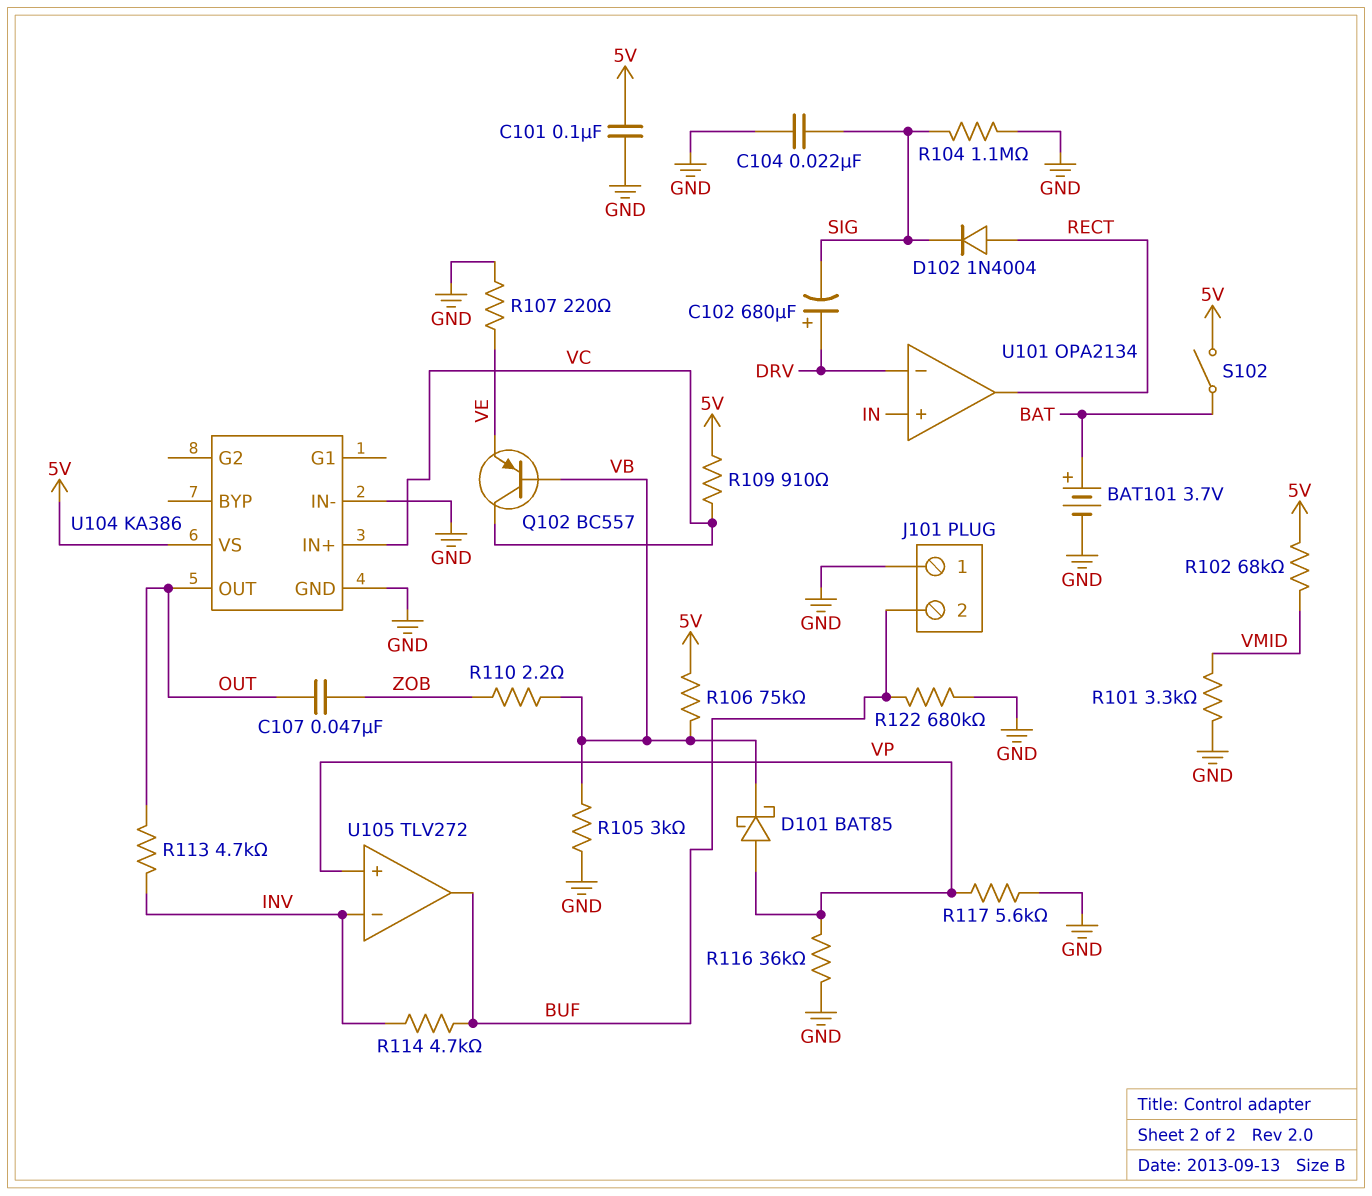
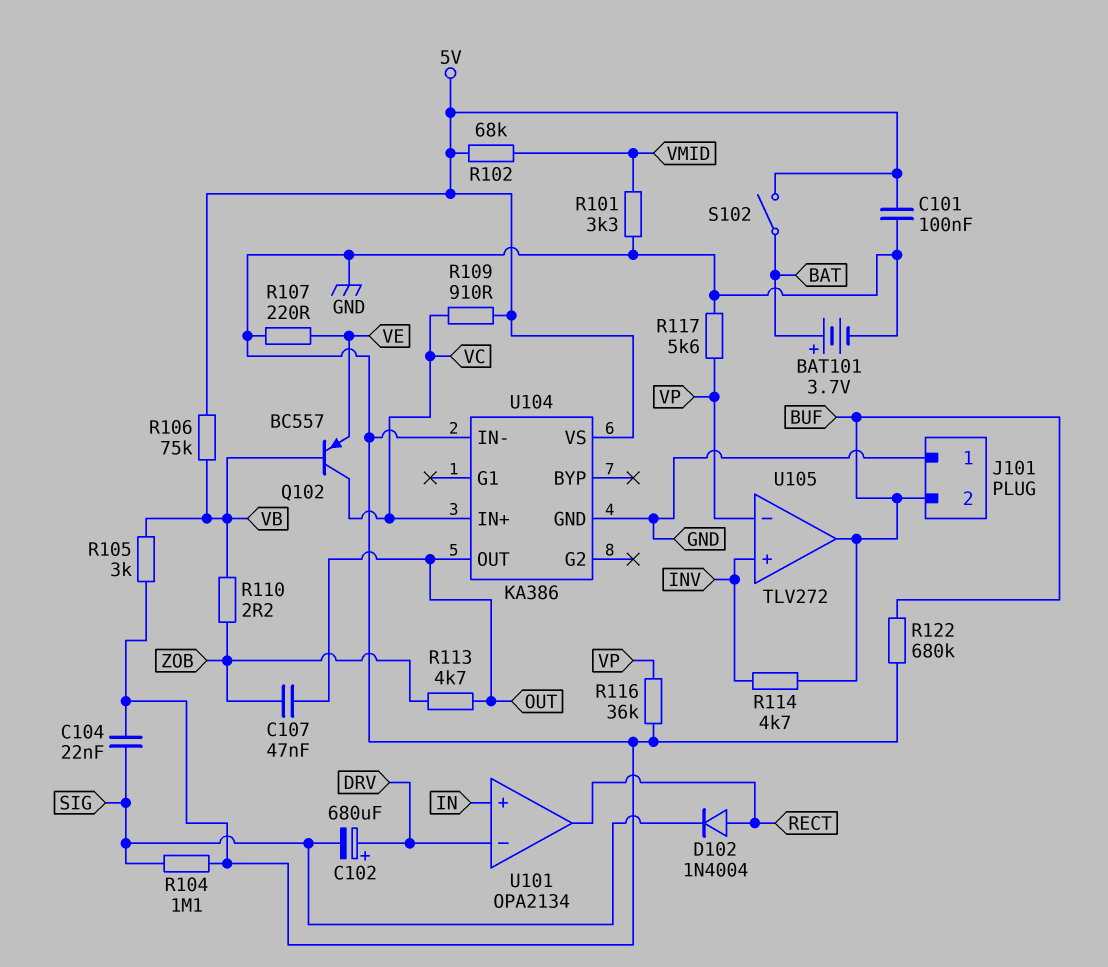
D101: schottky BAT85 (A VP, K VB) -> none
R113: 4.7k (INV, OUT) -> 4.7k (OUT, ZOB)
U105 pin in+: VP -> INV
U105 pin in-: INV -> VP

